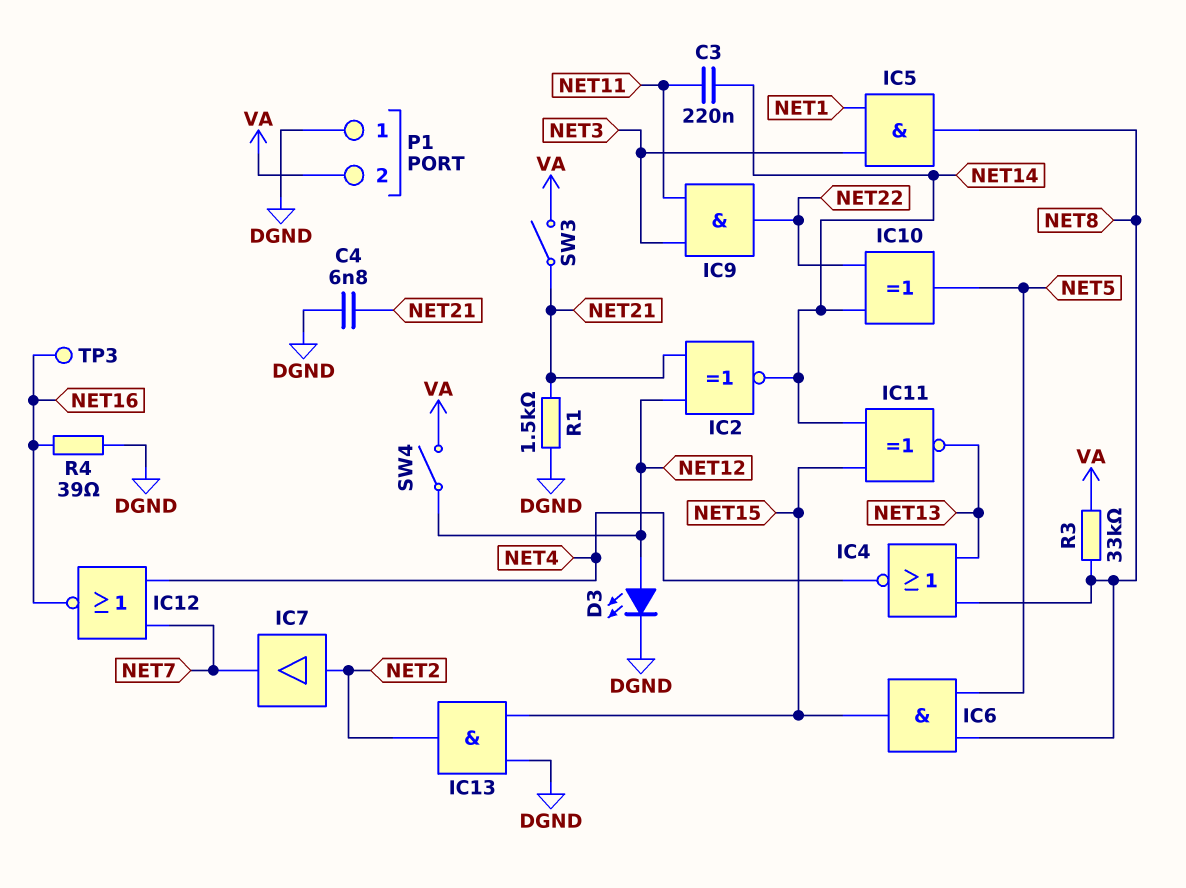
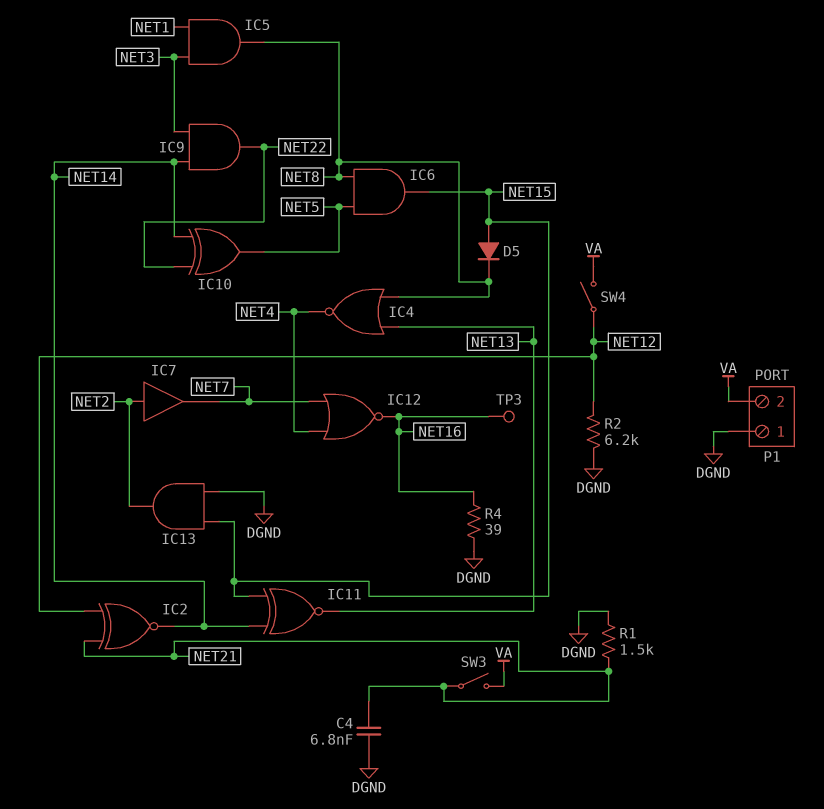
C3: 220nF (NET11, NET14) -> none
D3: LED (A NET12, K DGND) -> none
D5: none -> diode (A NET15, K NET8)
IC9: AND (in NET3, in NET11, out NET22) -> AND (in NET3, in NET14, out NET22)
R2: none -> 6.2k (DGND, NET12)
R3: 33k (NET8, VA) -> none

